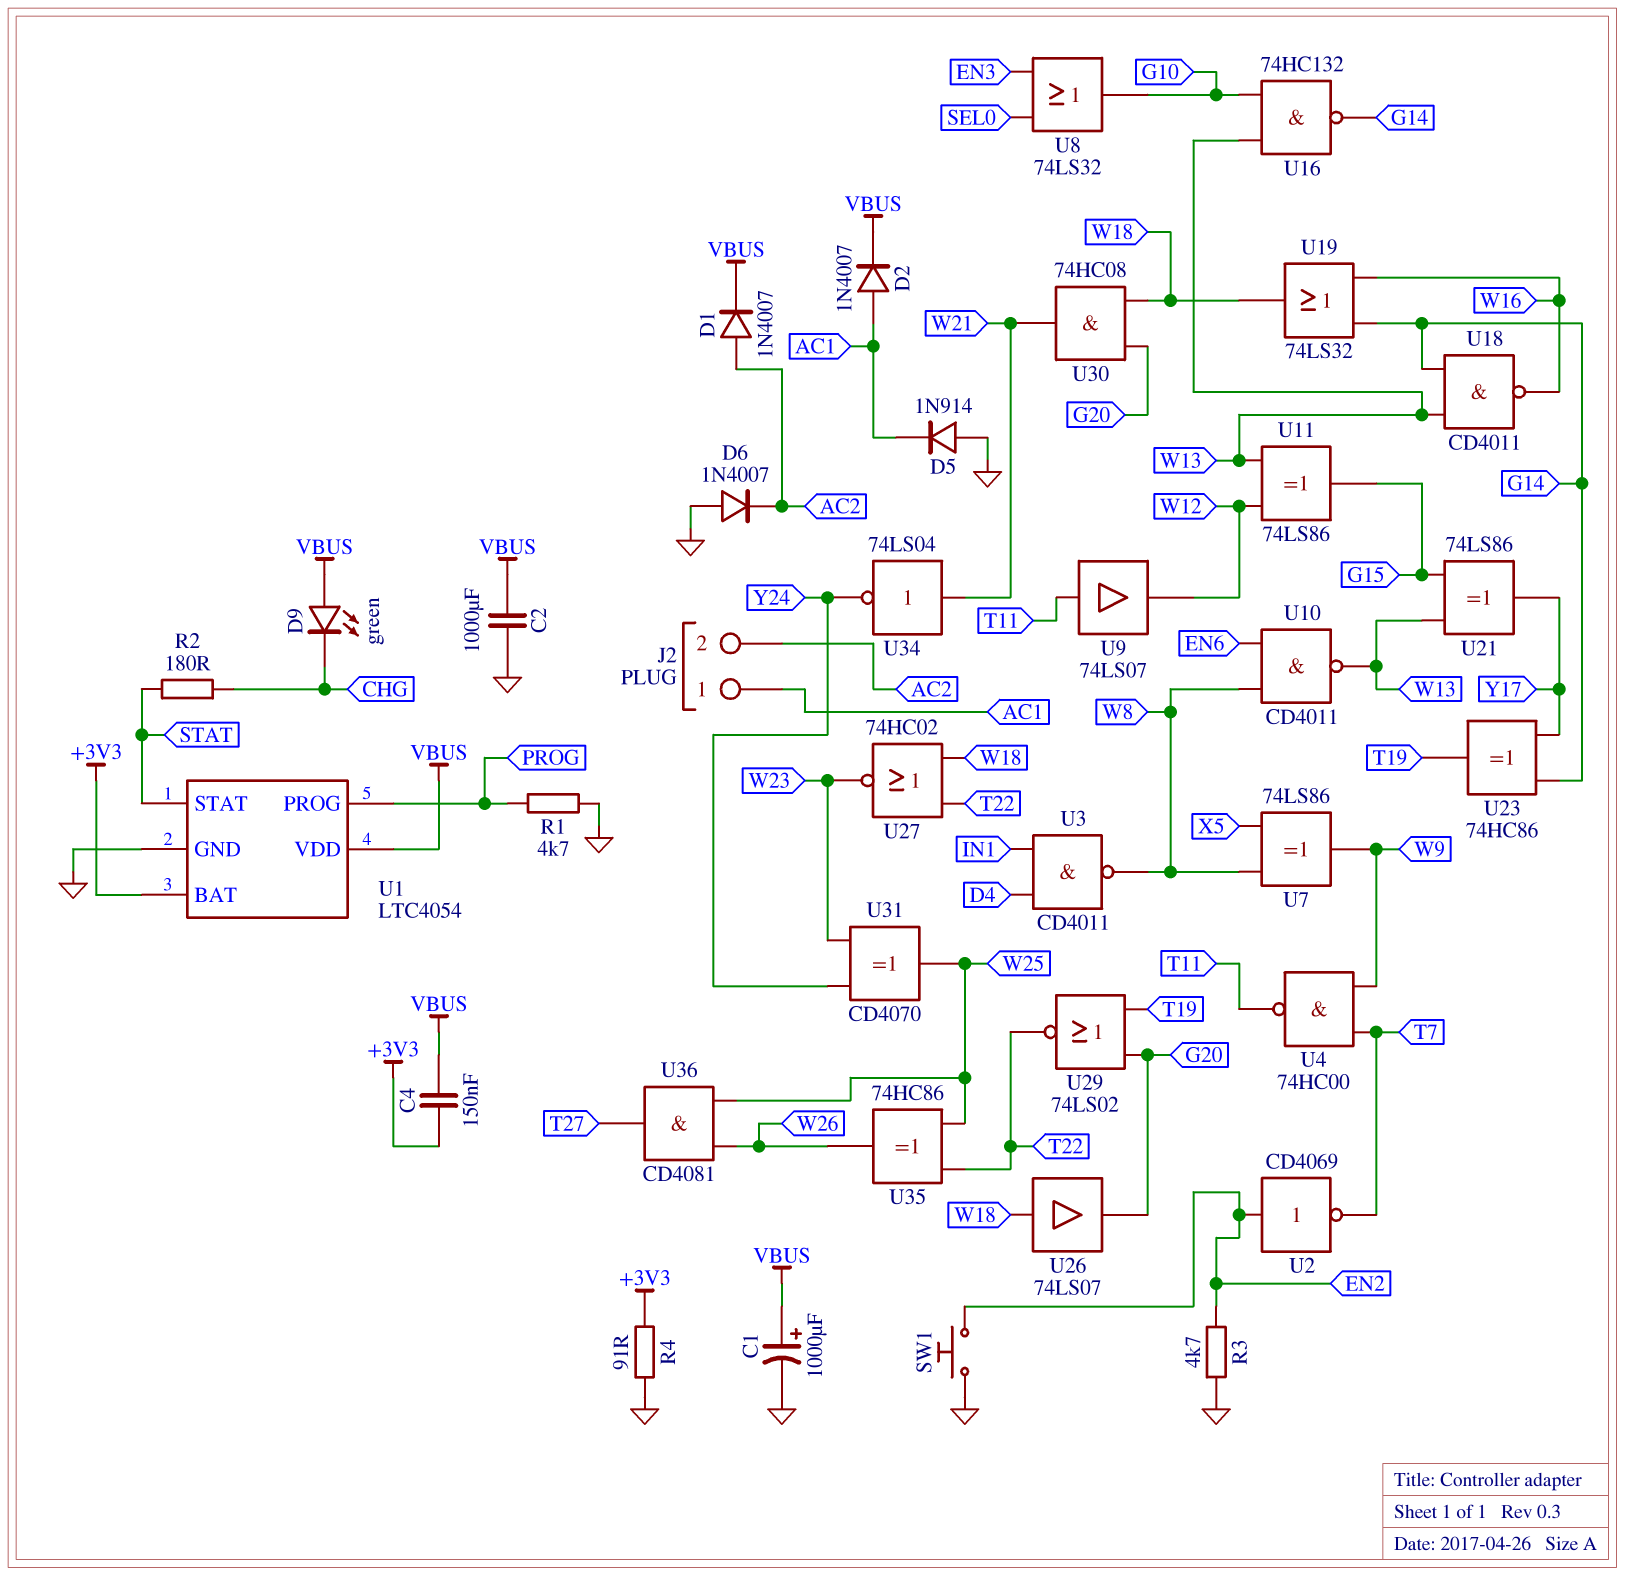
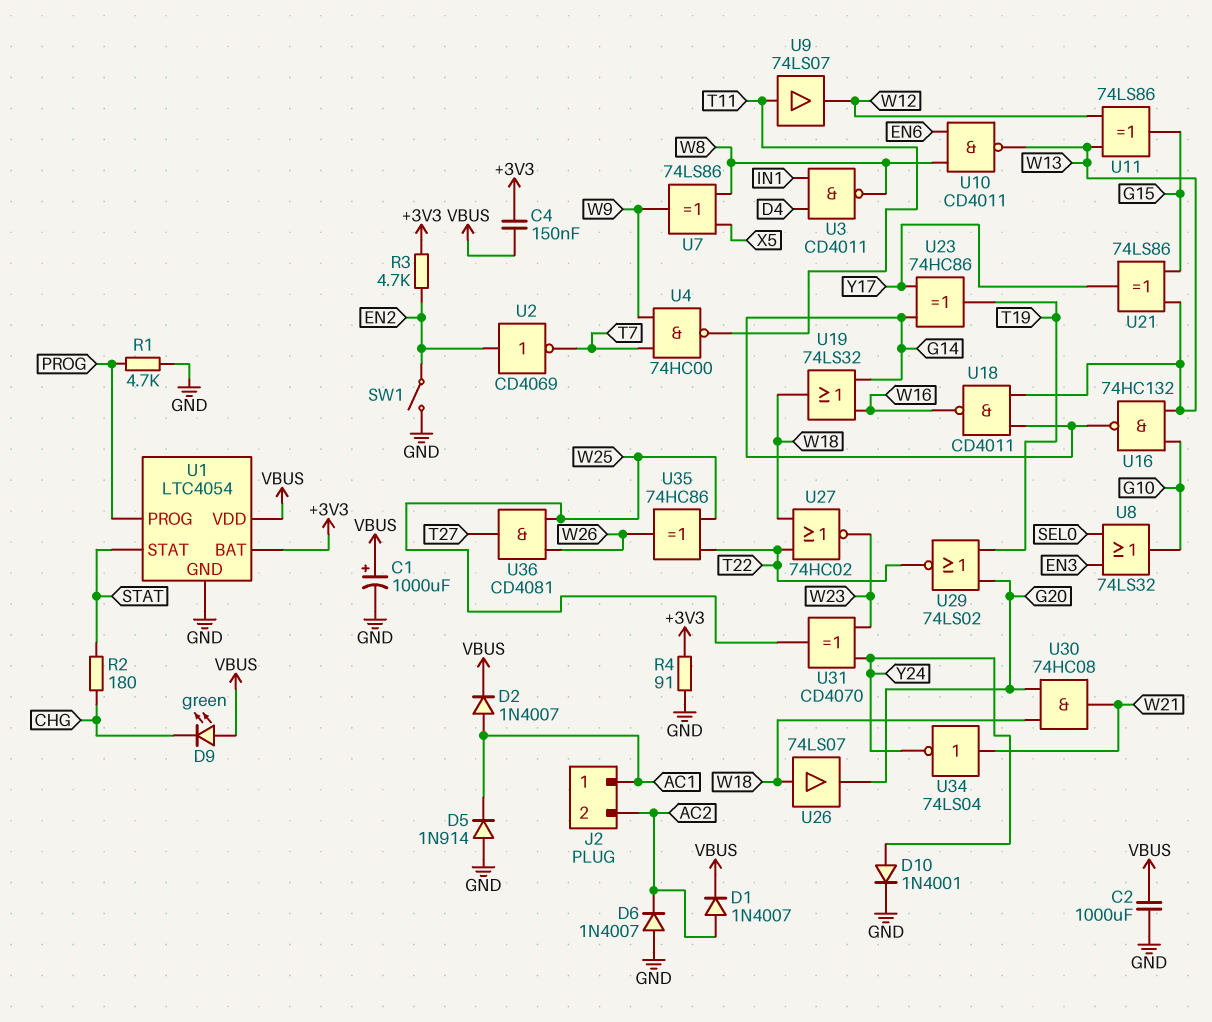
D10: none -> diode 1N4001 (A Y24, K GND)
R3: 4.7k (EN2, GND) -> 4.7k (+3V3, EN2)
SW1: button (EN2, GND) -> switch (EN2, GND)

